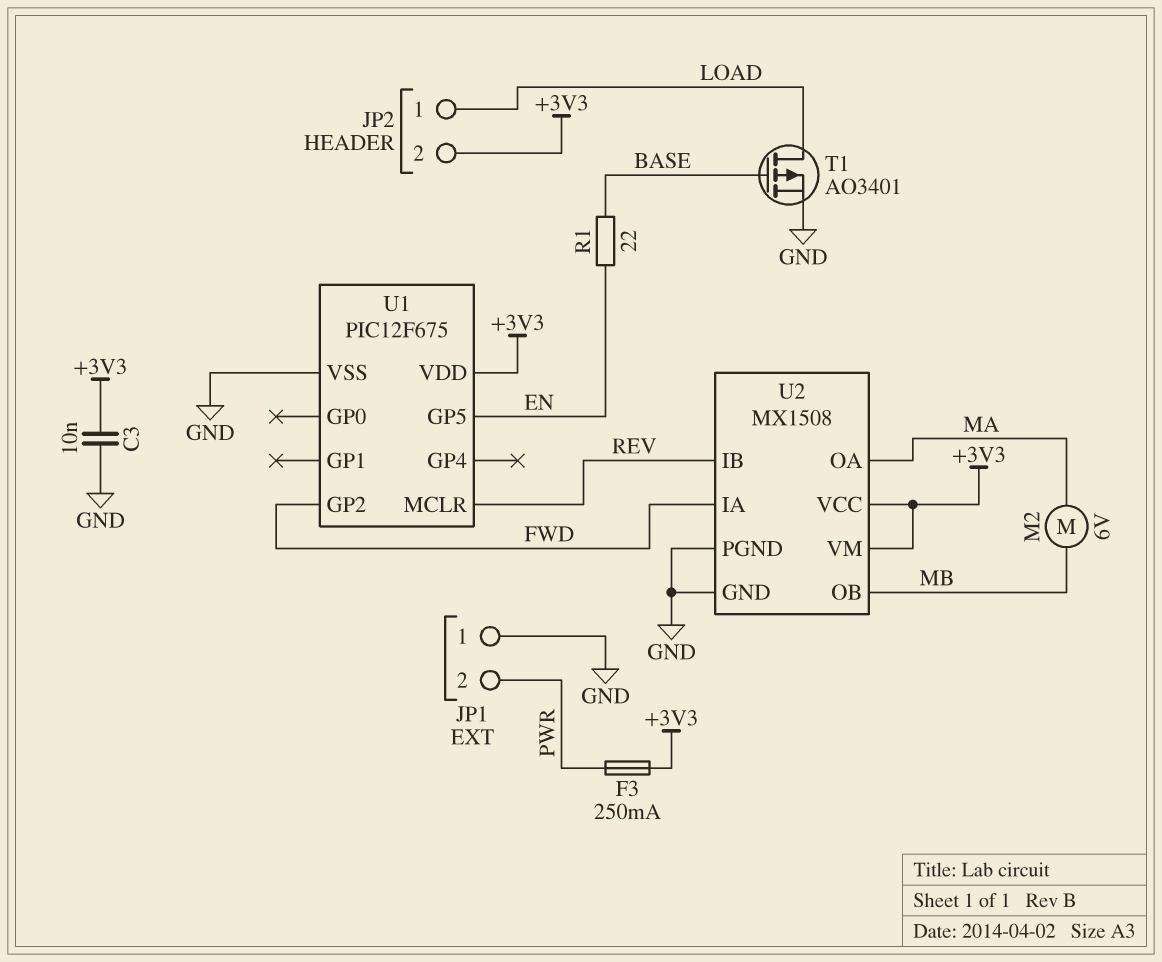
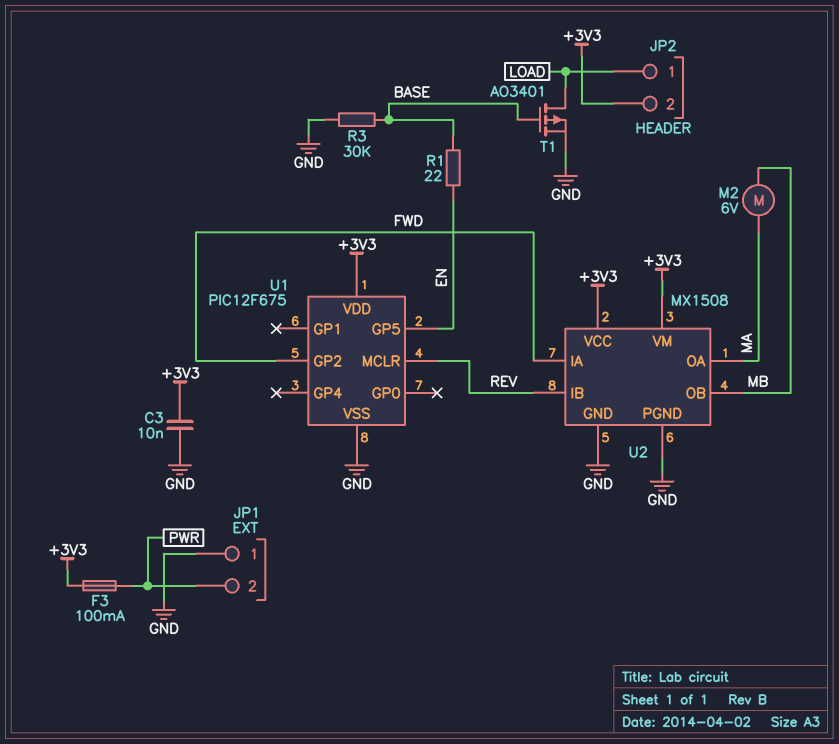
F3: 250mA (+3V3, PWR) -> 100mA (+3V3, PWR)
R3: none -> 30k (BASE, GND)

